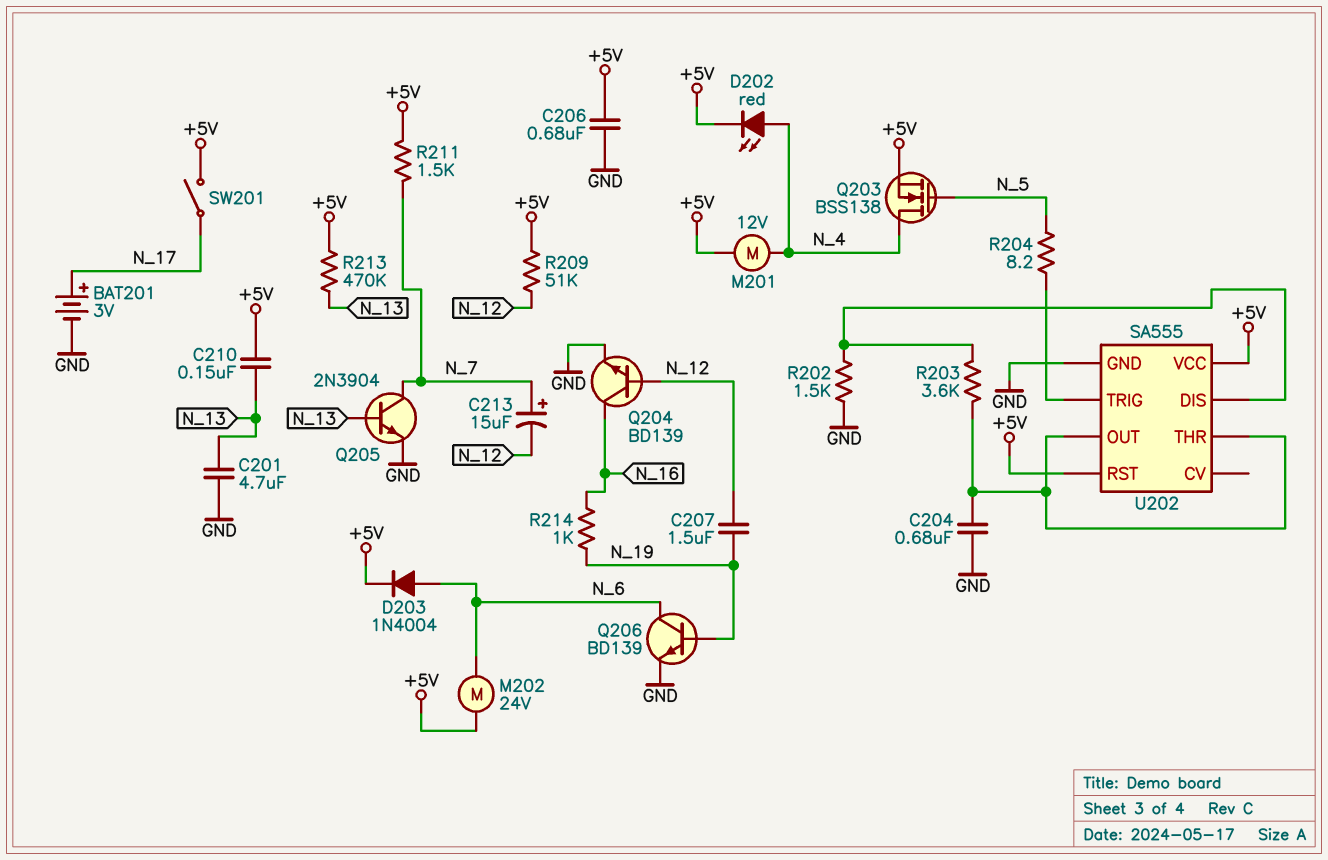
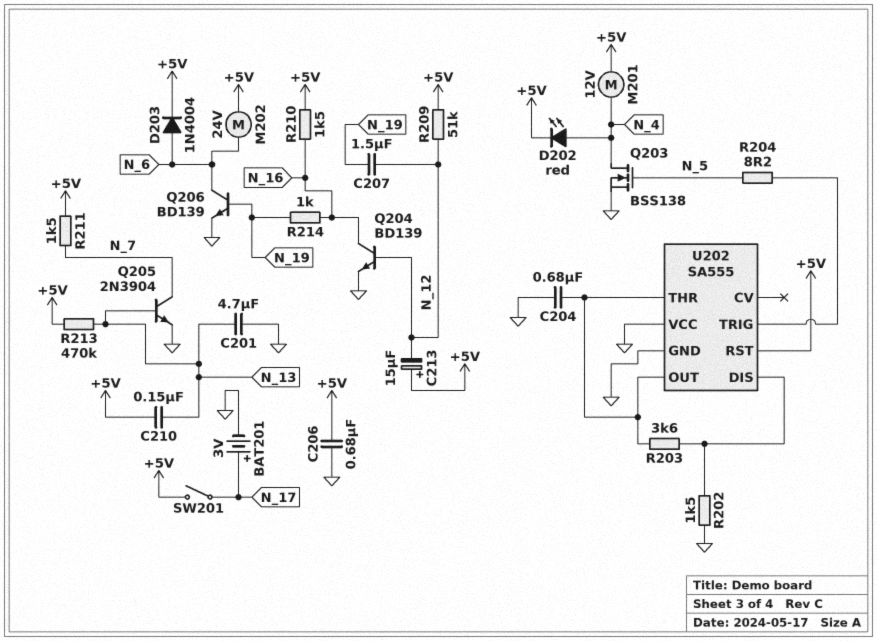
C213: 15uF (plus N_7, minus N_12) -> 15uF (plus +5V, minus N_12)
Q203: NMOS BSS138 (G N_5, D N_4, S +5V) -> NMOS BSS138 (G N_5, D N_4, S GND)
R210: none -> 1.5k (+5V, N_16)
U202 pin VCC: +5V -> GND

